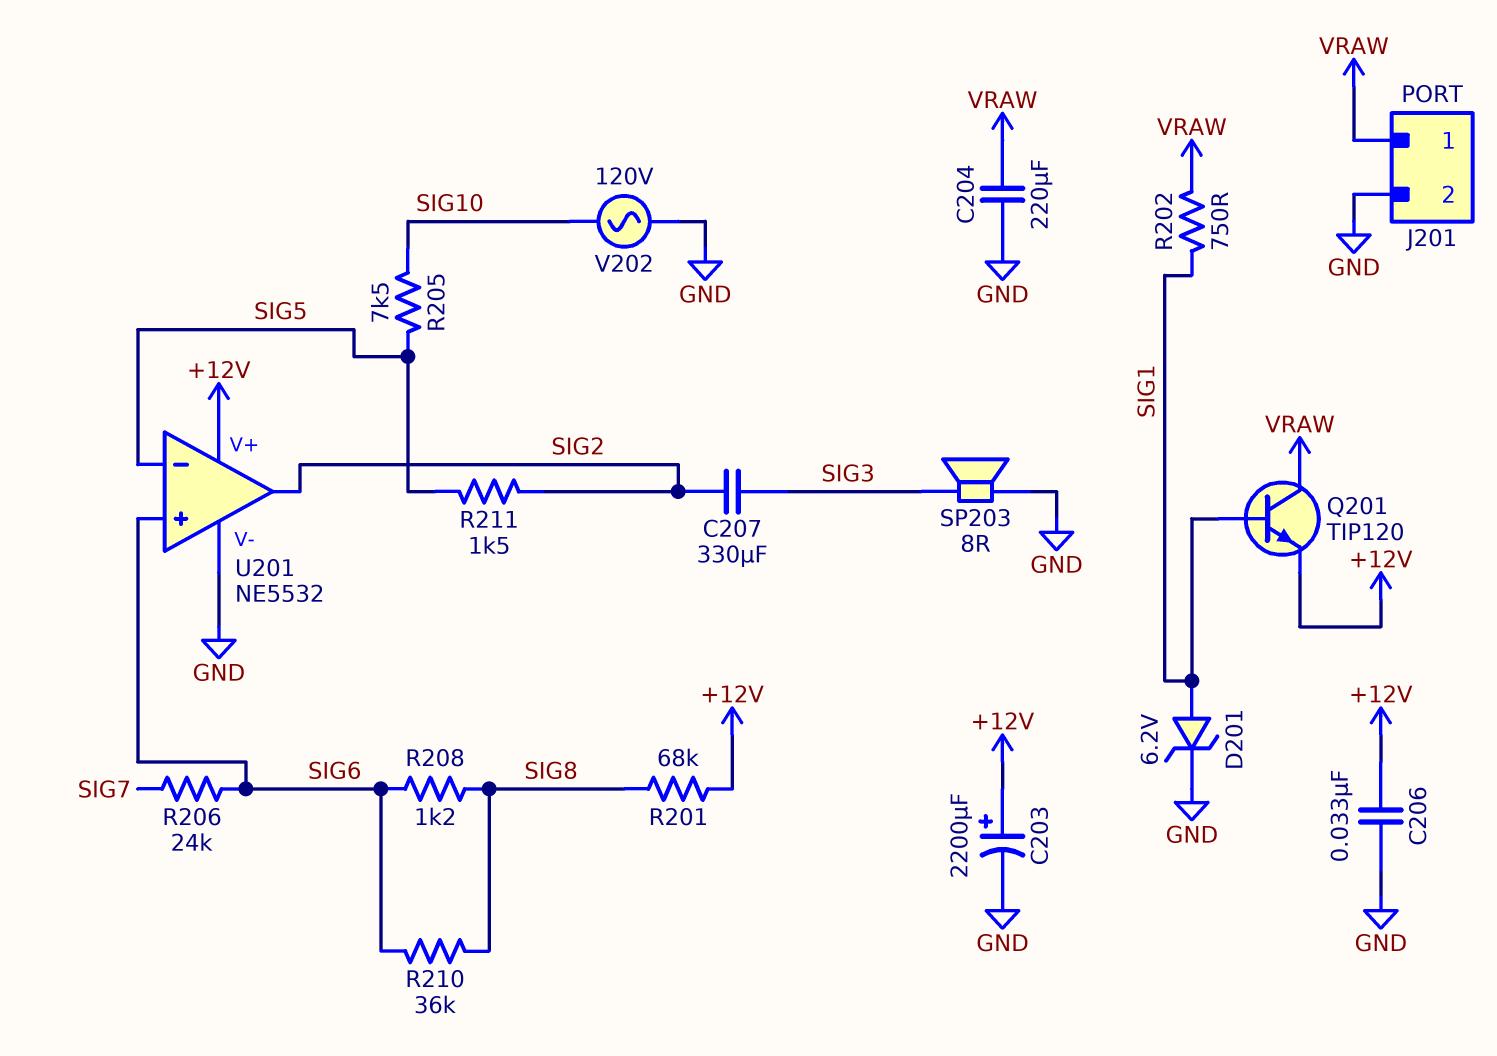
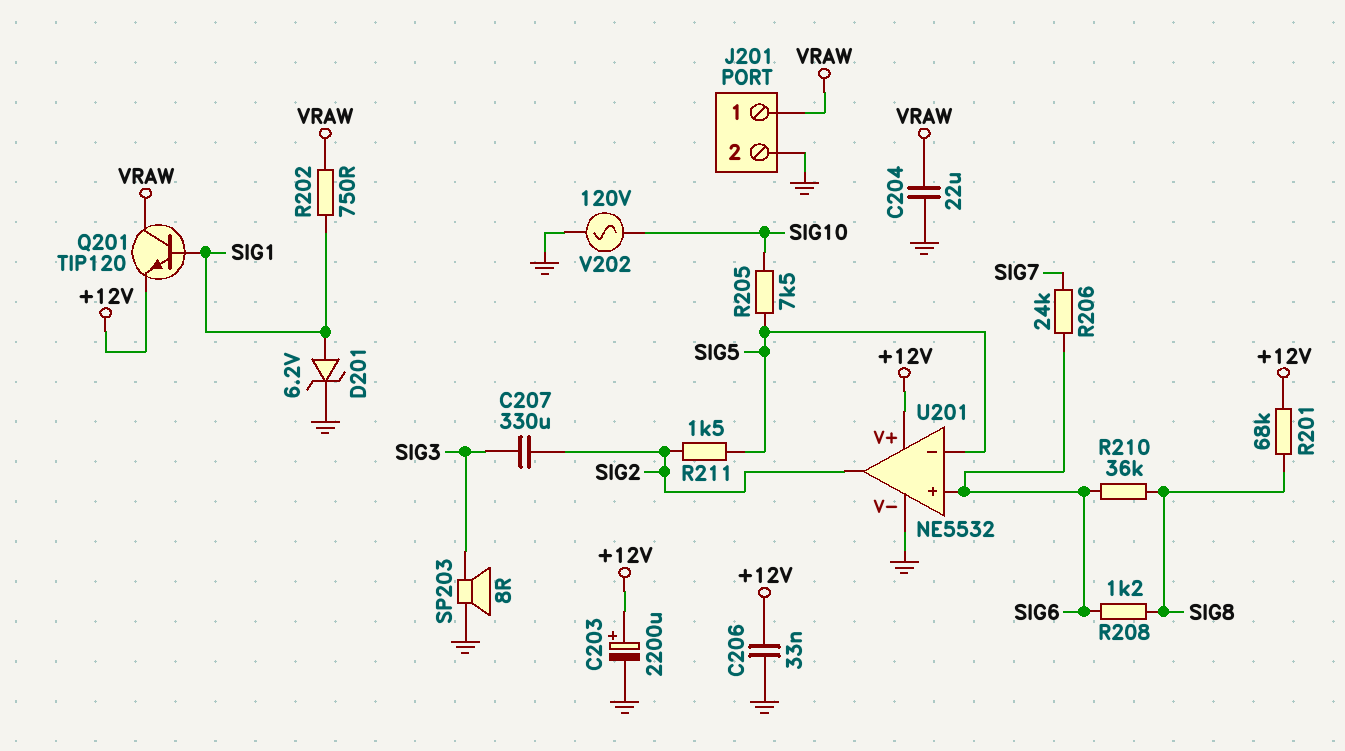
C204: 220uF (GND, VRAW) -> 22uF (GND, VRAW)

